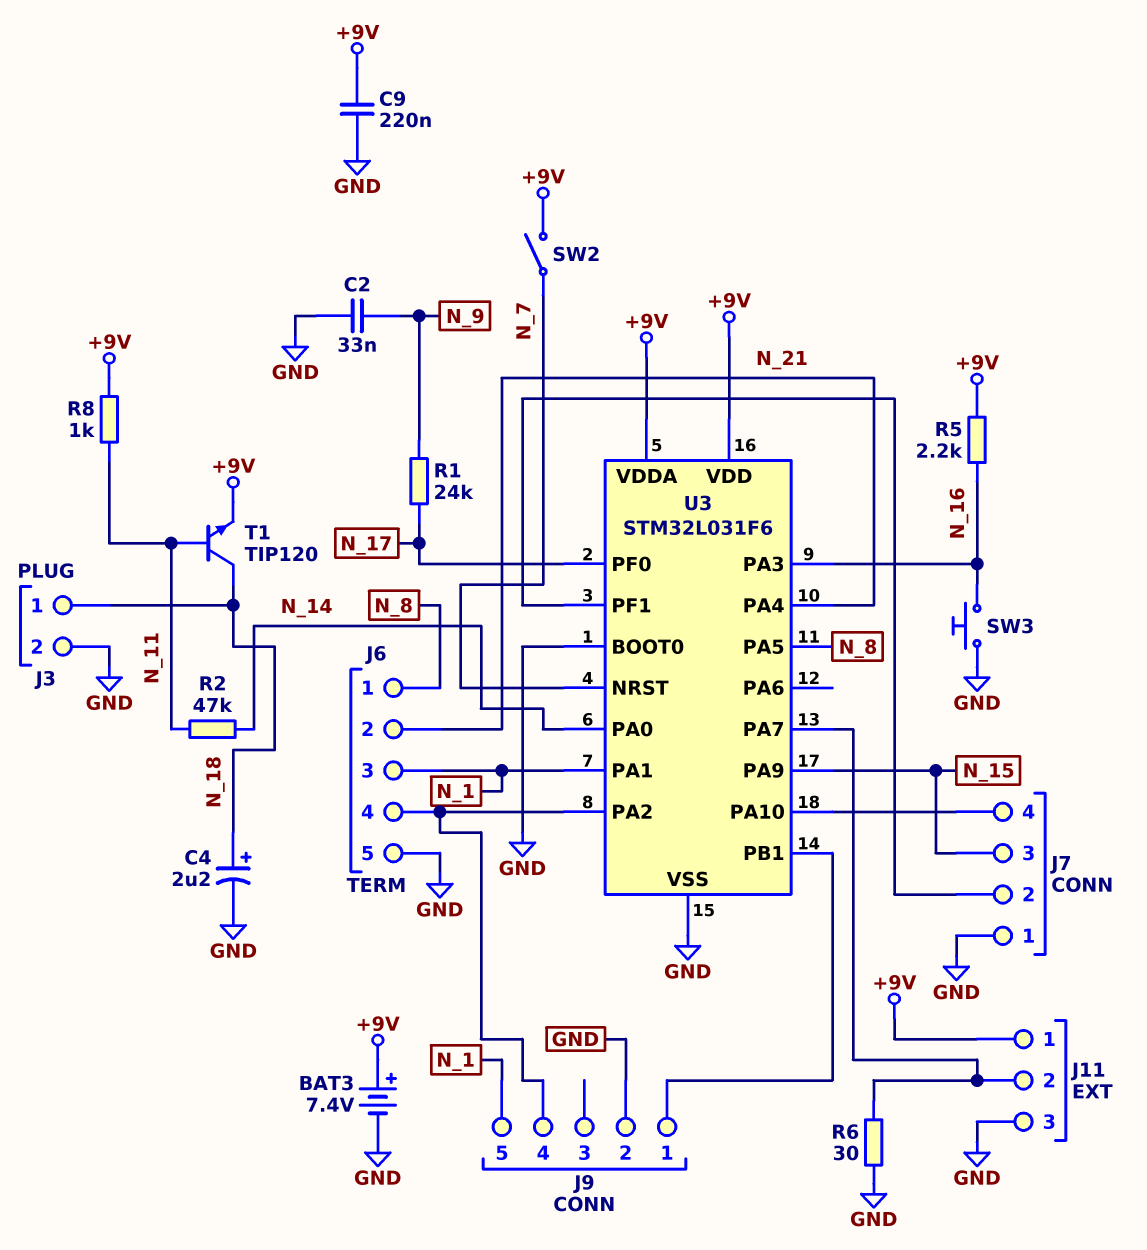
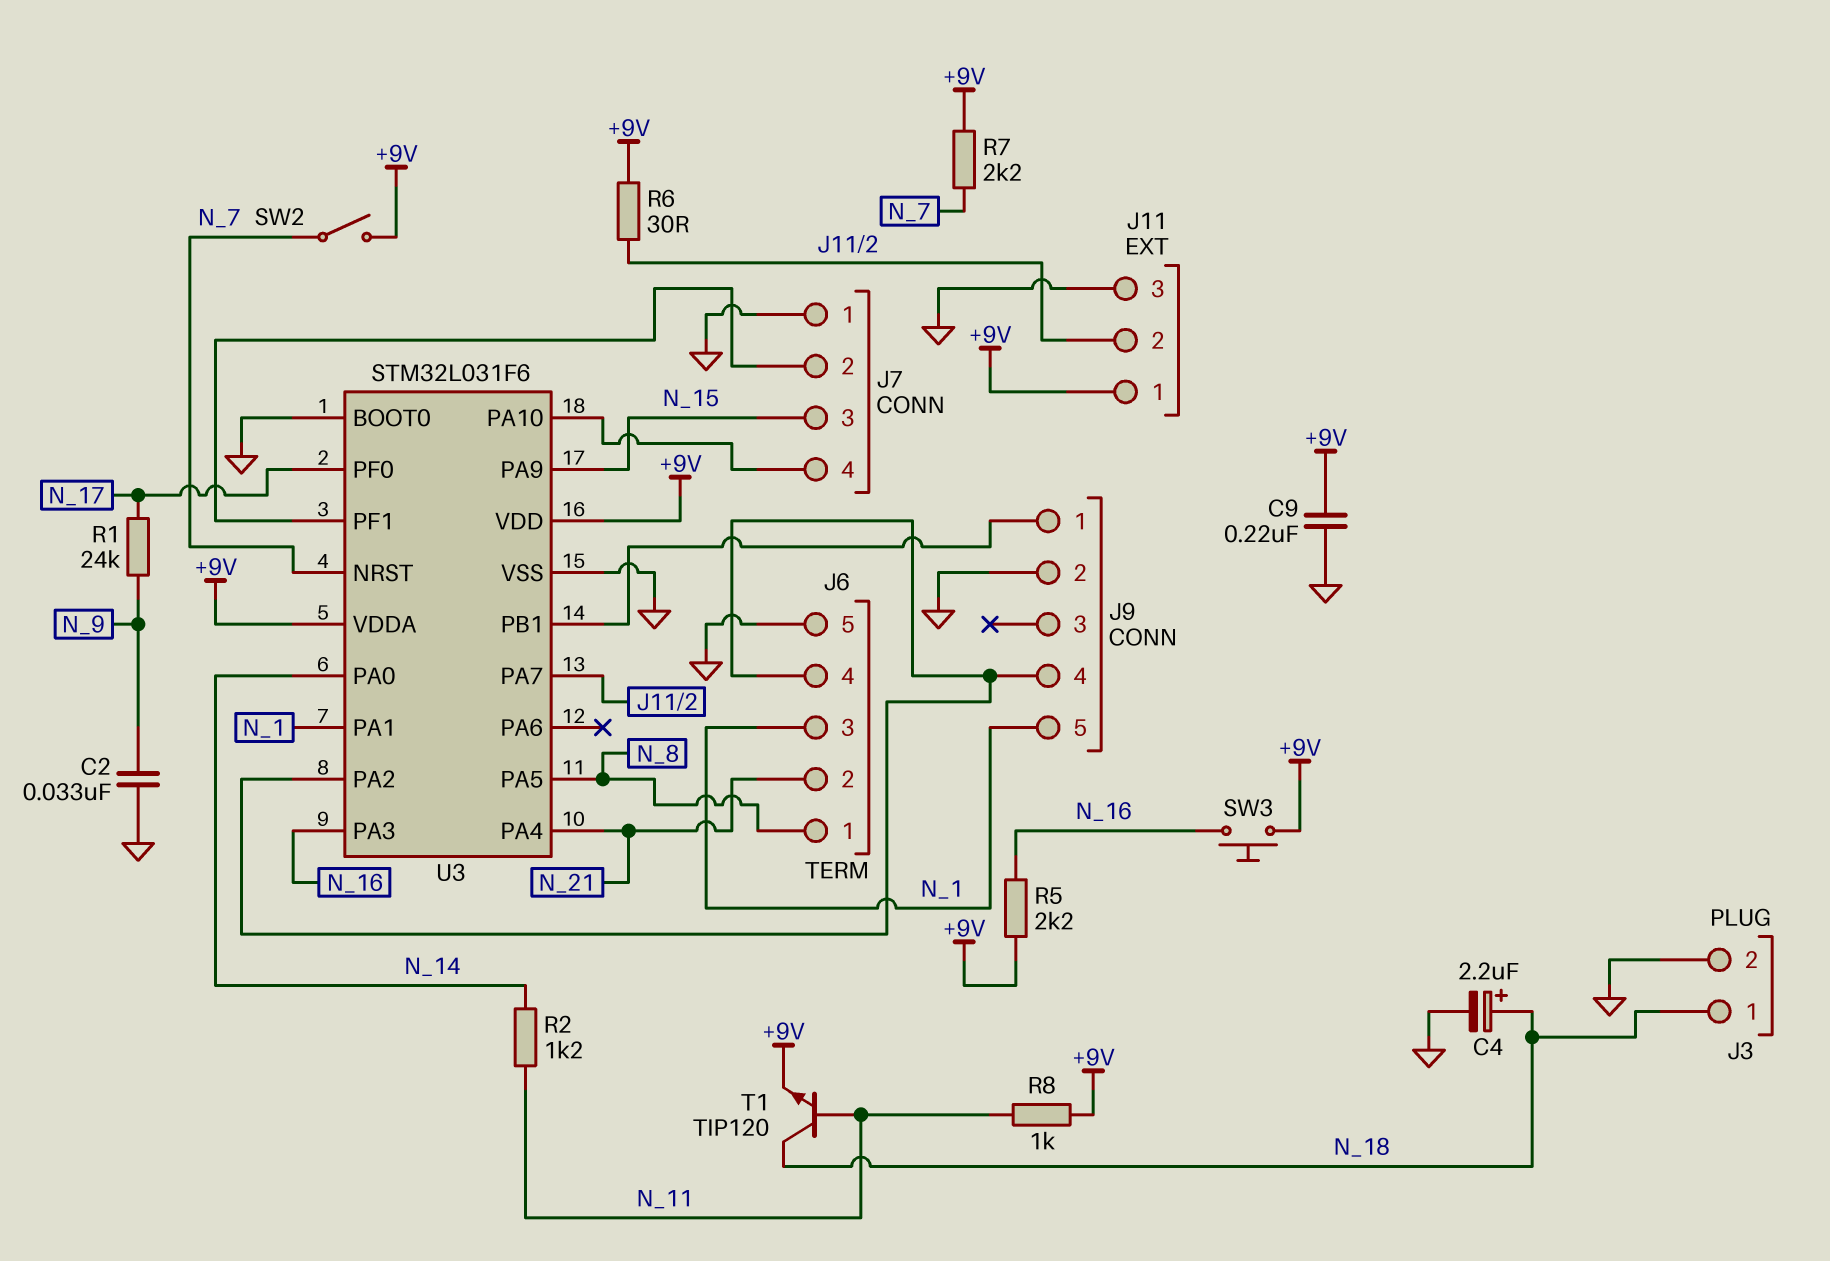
BAT3: 7.4V (plus +9V, minus GND) -> none
R2: 47k (N_11, N_14) -> 1.2k (N_11, N_14)
R6: 30 (GND, J11/2) -> 30 (+9V, J11/2)
R7: none -> 2.2k (+9V, N_7)
SW3: button (GND, N_16) -> button (+9V, N_16)

